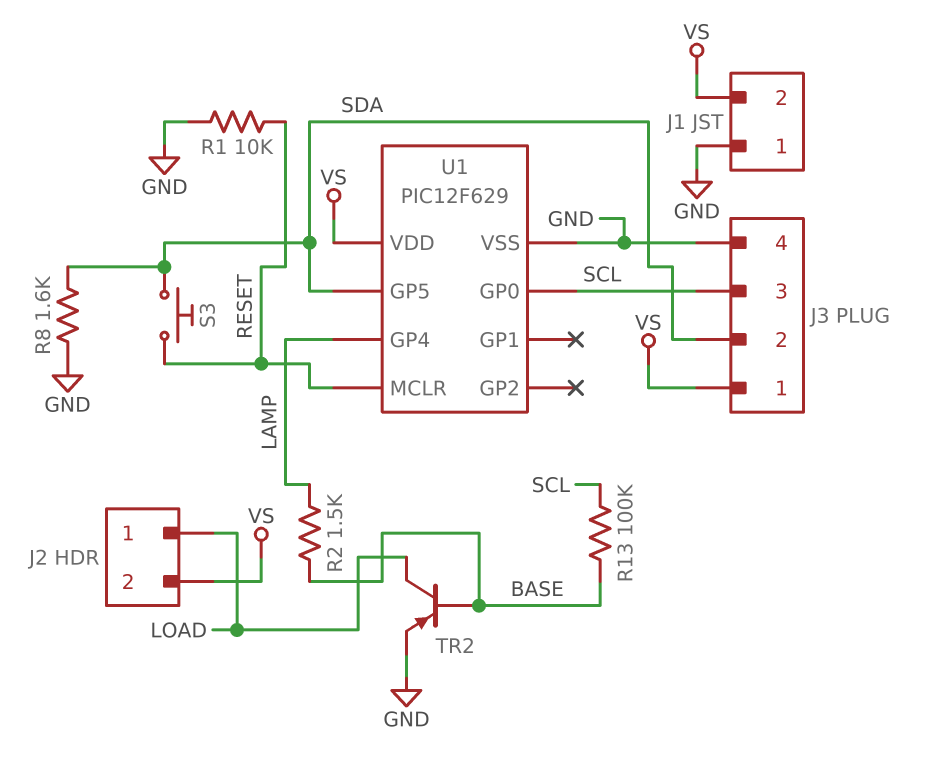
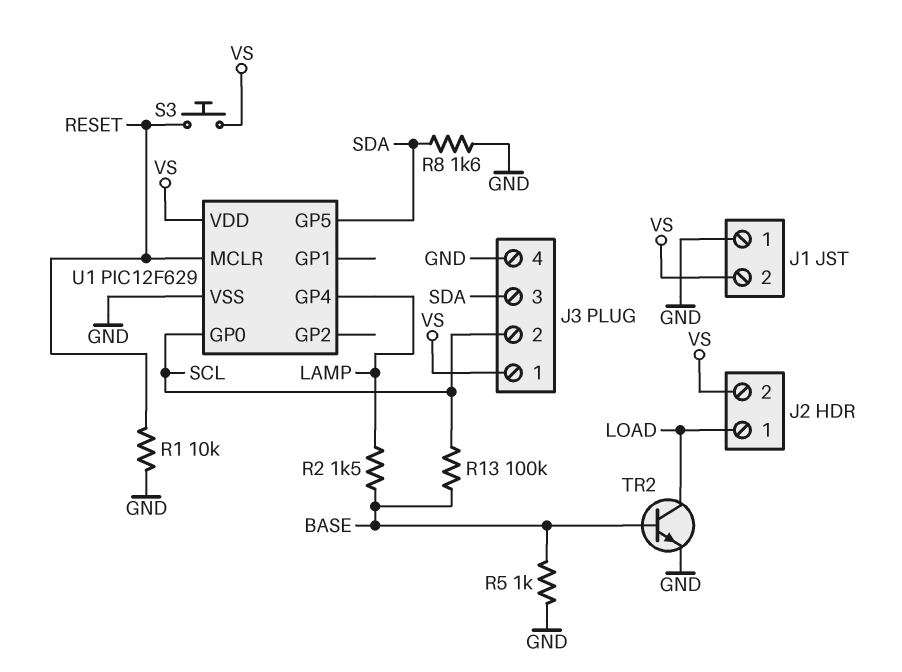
J3 pin 2: SDA -> SCL
J3 pin 3: SCL -> SDA
R5: none -> 1k (BASE, GND)
S3: button (RESET, SDA) -> button (RESET, VS)
TR2: PNP (B BASE, C LOAD, E GND) -> NPN (B BASE, C LOAD, E GND)

